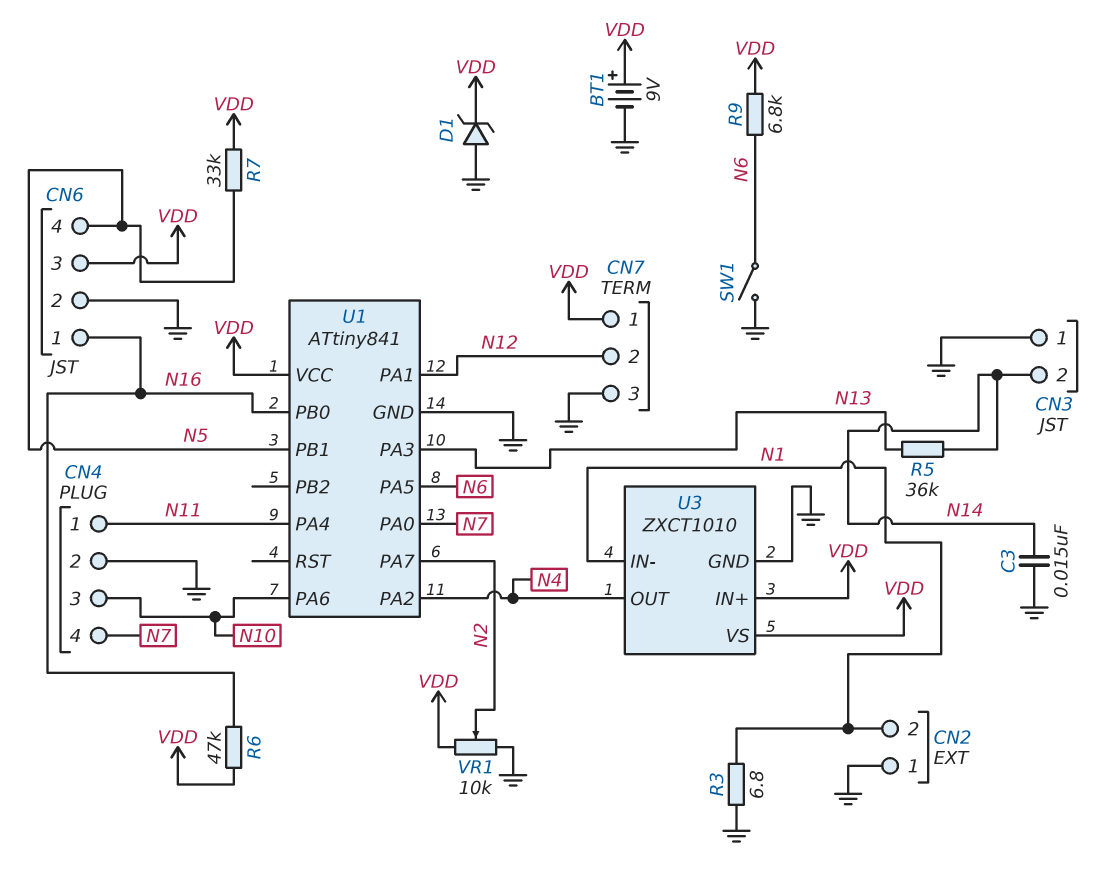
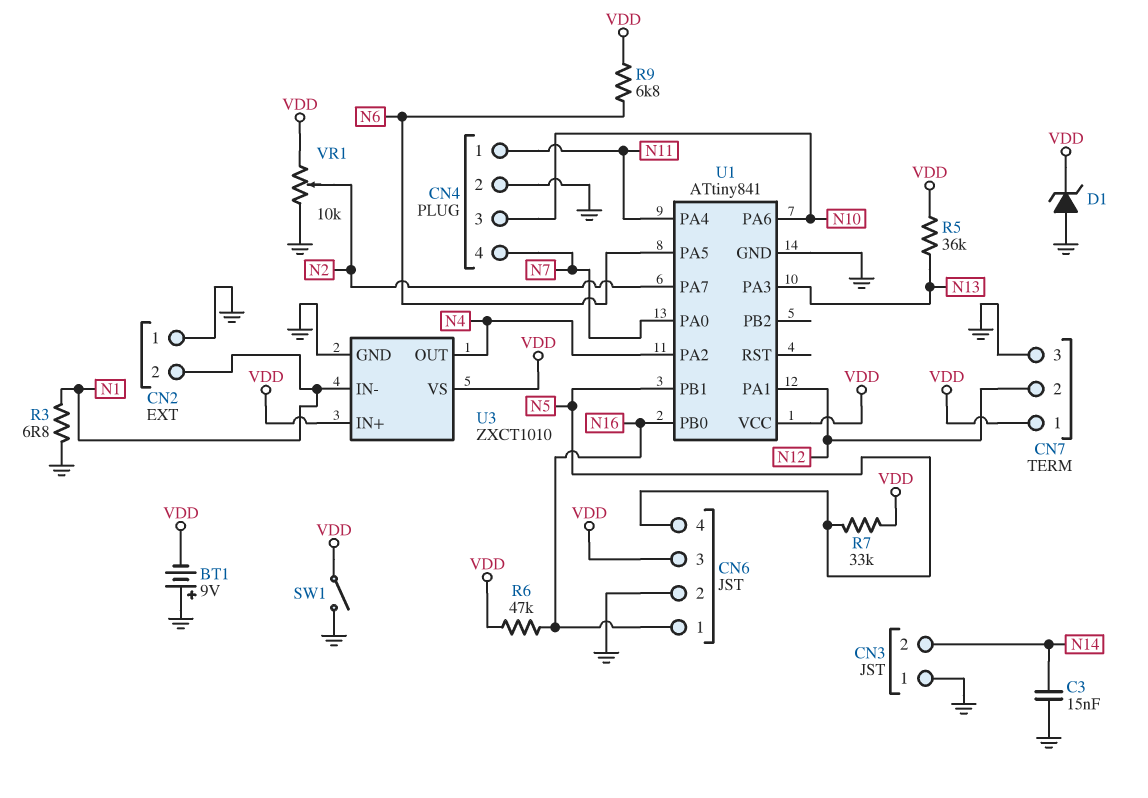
BT1: 9V (plus VDD, minus GND) -> 9V (plus GND, minus VDD)
R5: 36k (N13, N14) -> 36k (N13, VDD)
SW1: switch (GND, N6) -> switch (GND, VDD)

